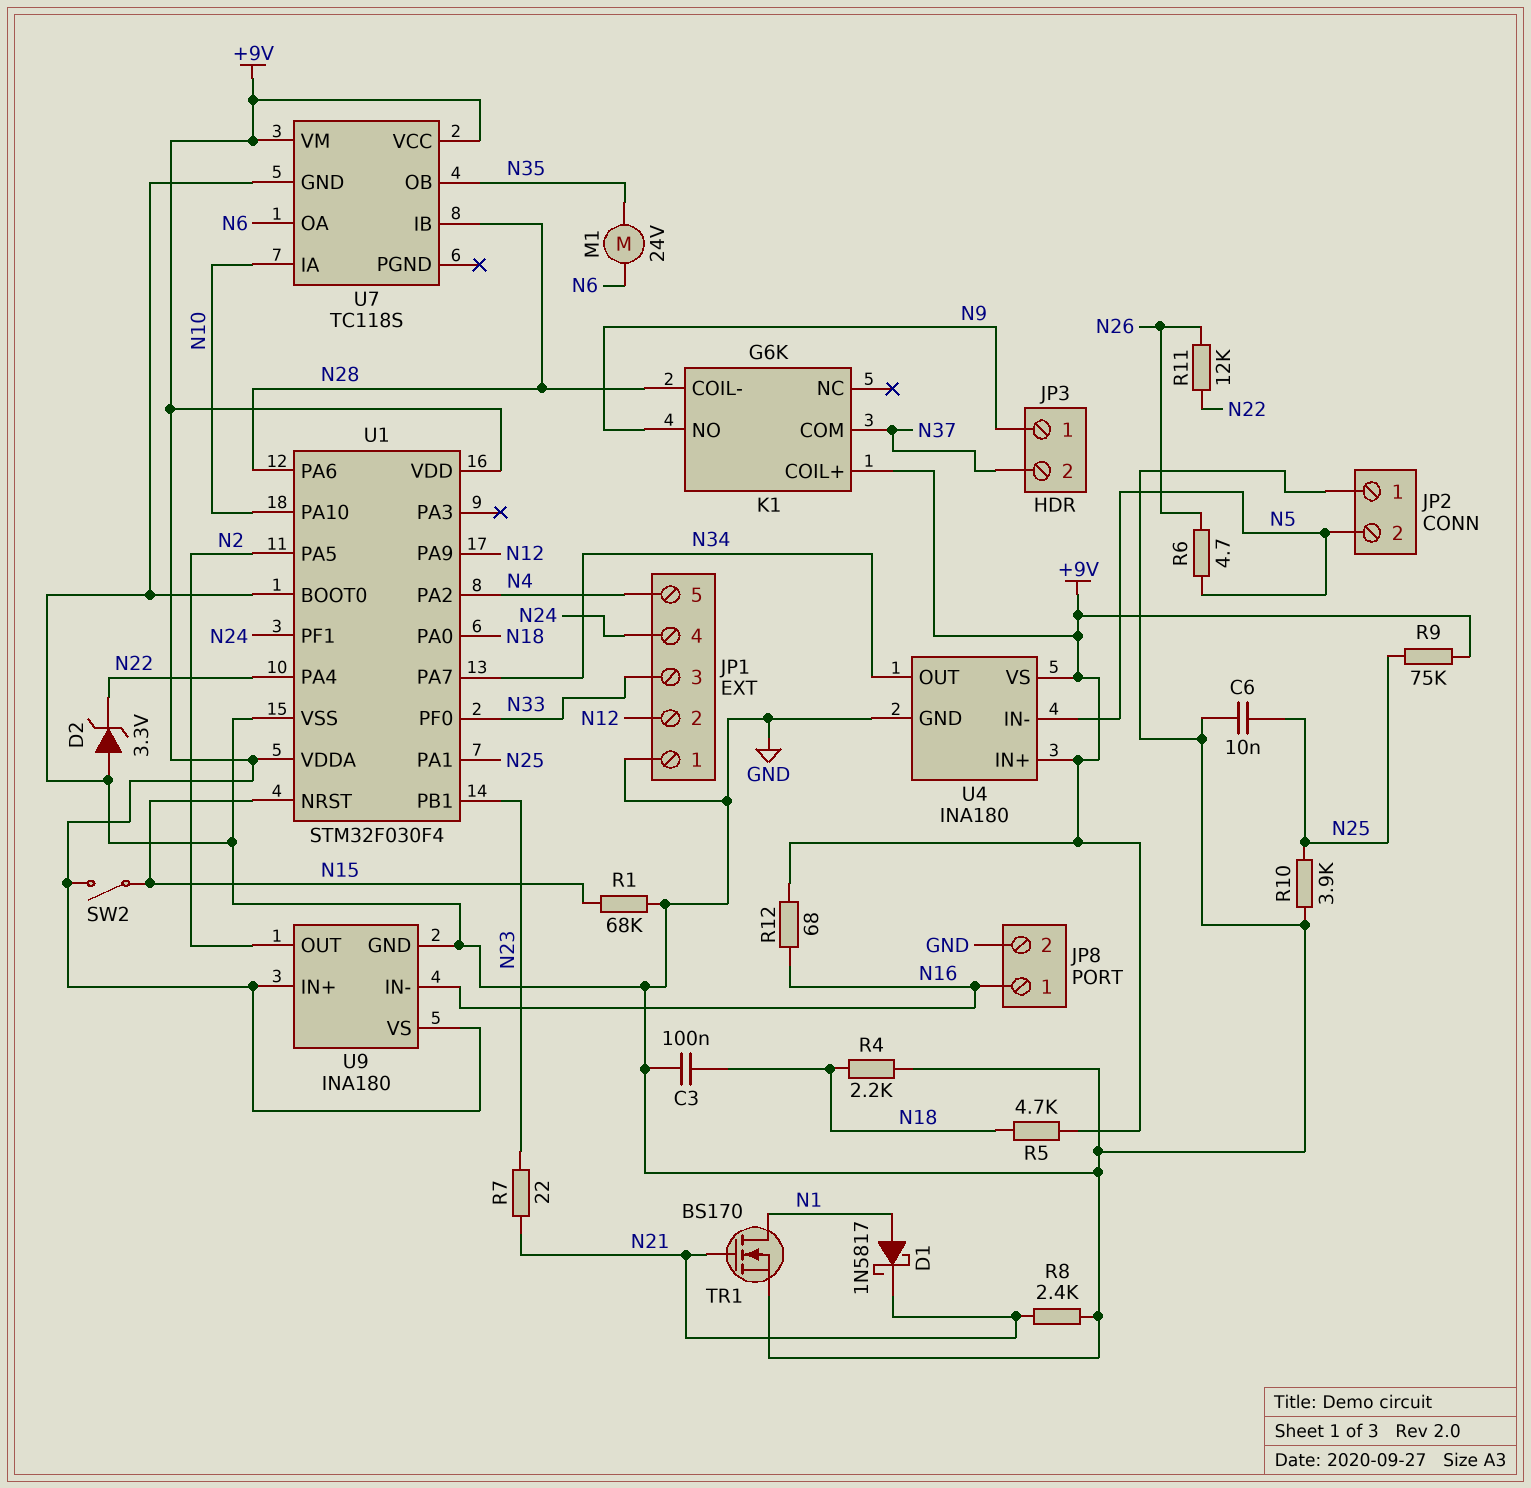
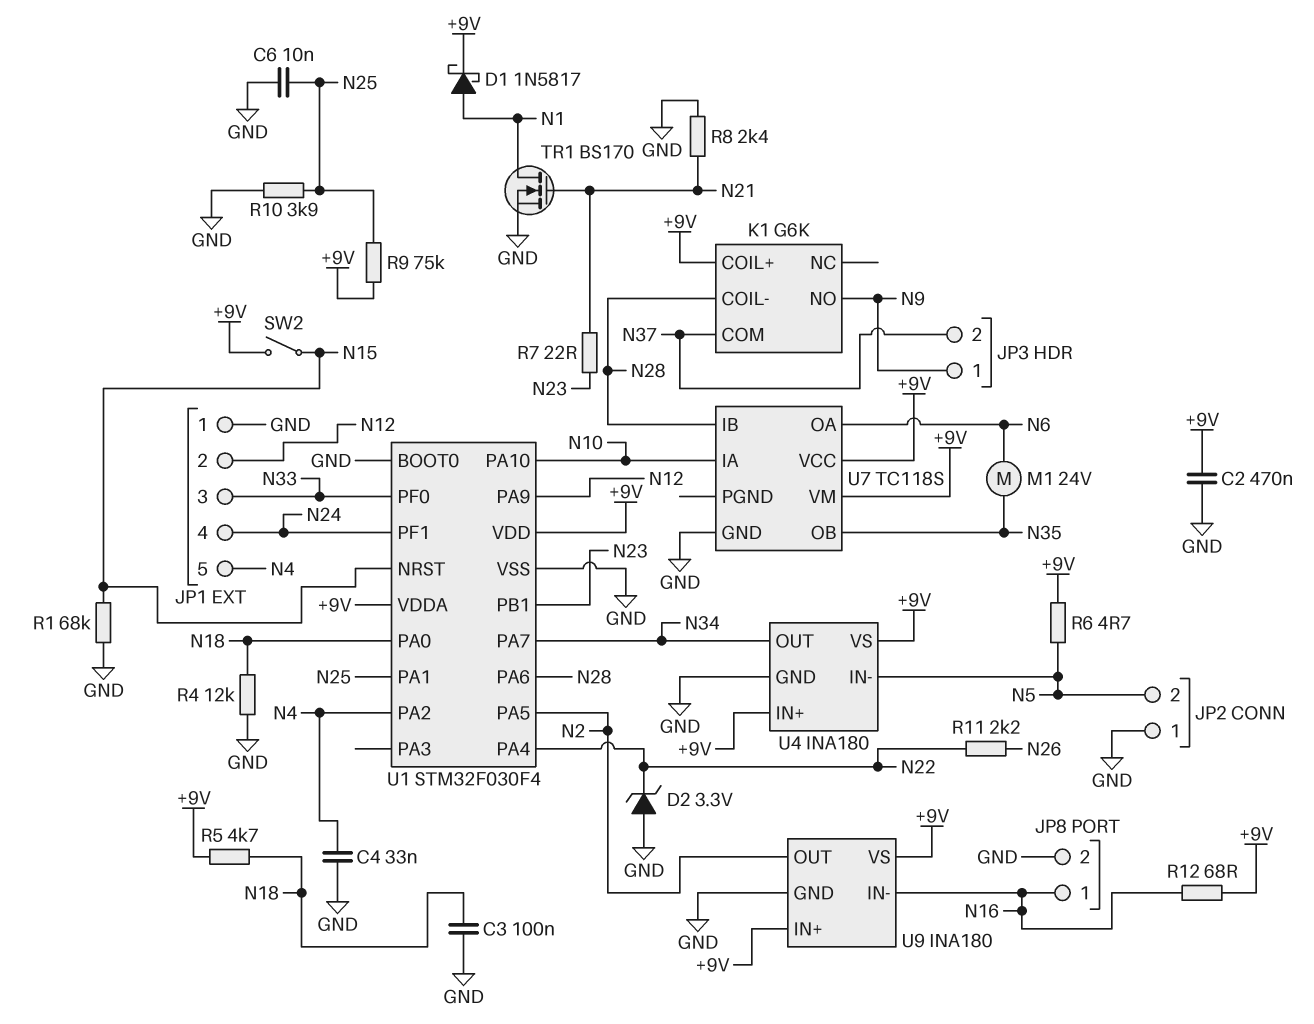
C2: none -> 470nF (+9V, GND)
C4: none -> 33nF (GND, N4)
D1: schottky 1N5817 (A N1, K N21) -> schottky 1N5817 (A N1, K +9V)
R4: 2.2k (GND, N18) -> 12k (GND, N18)
R6: 4.7 (N5, N26) -> 4.7 (+9V, N5)
R11: 12k (N22, N26) -> 2.2k (N22, N26)

